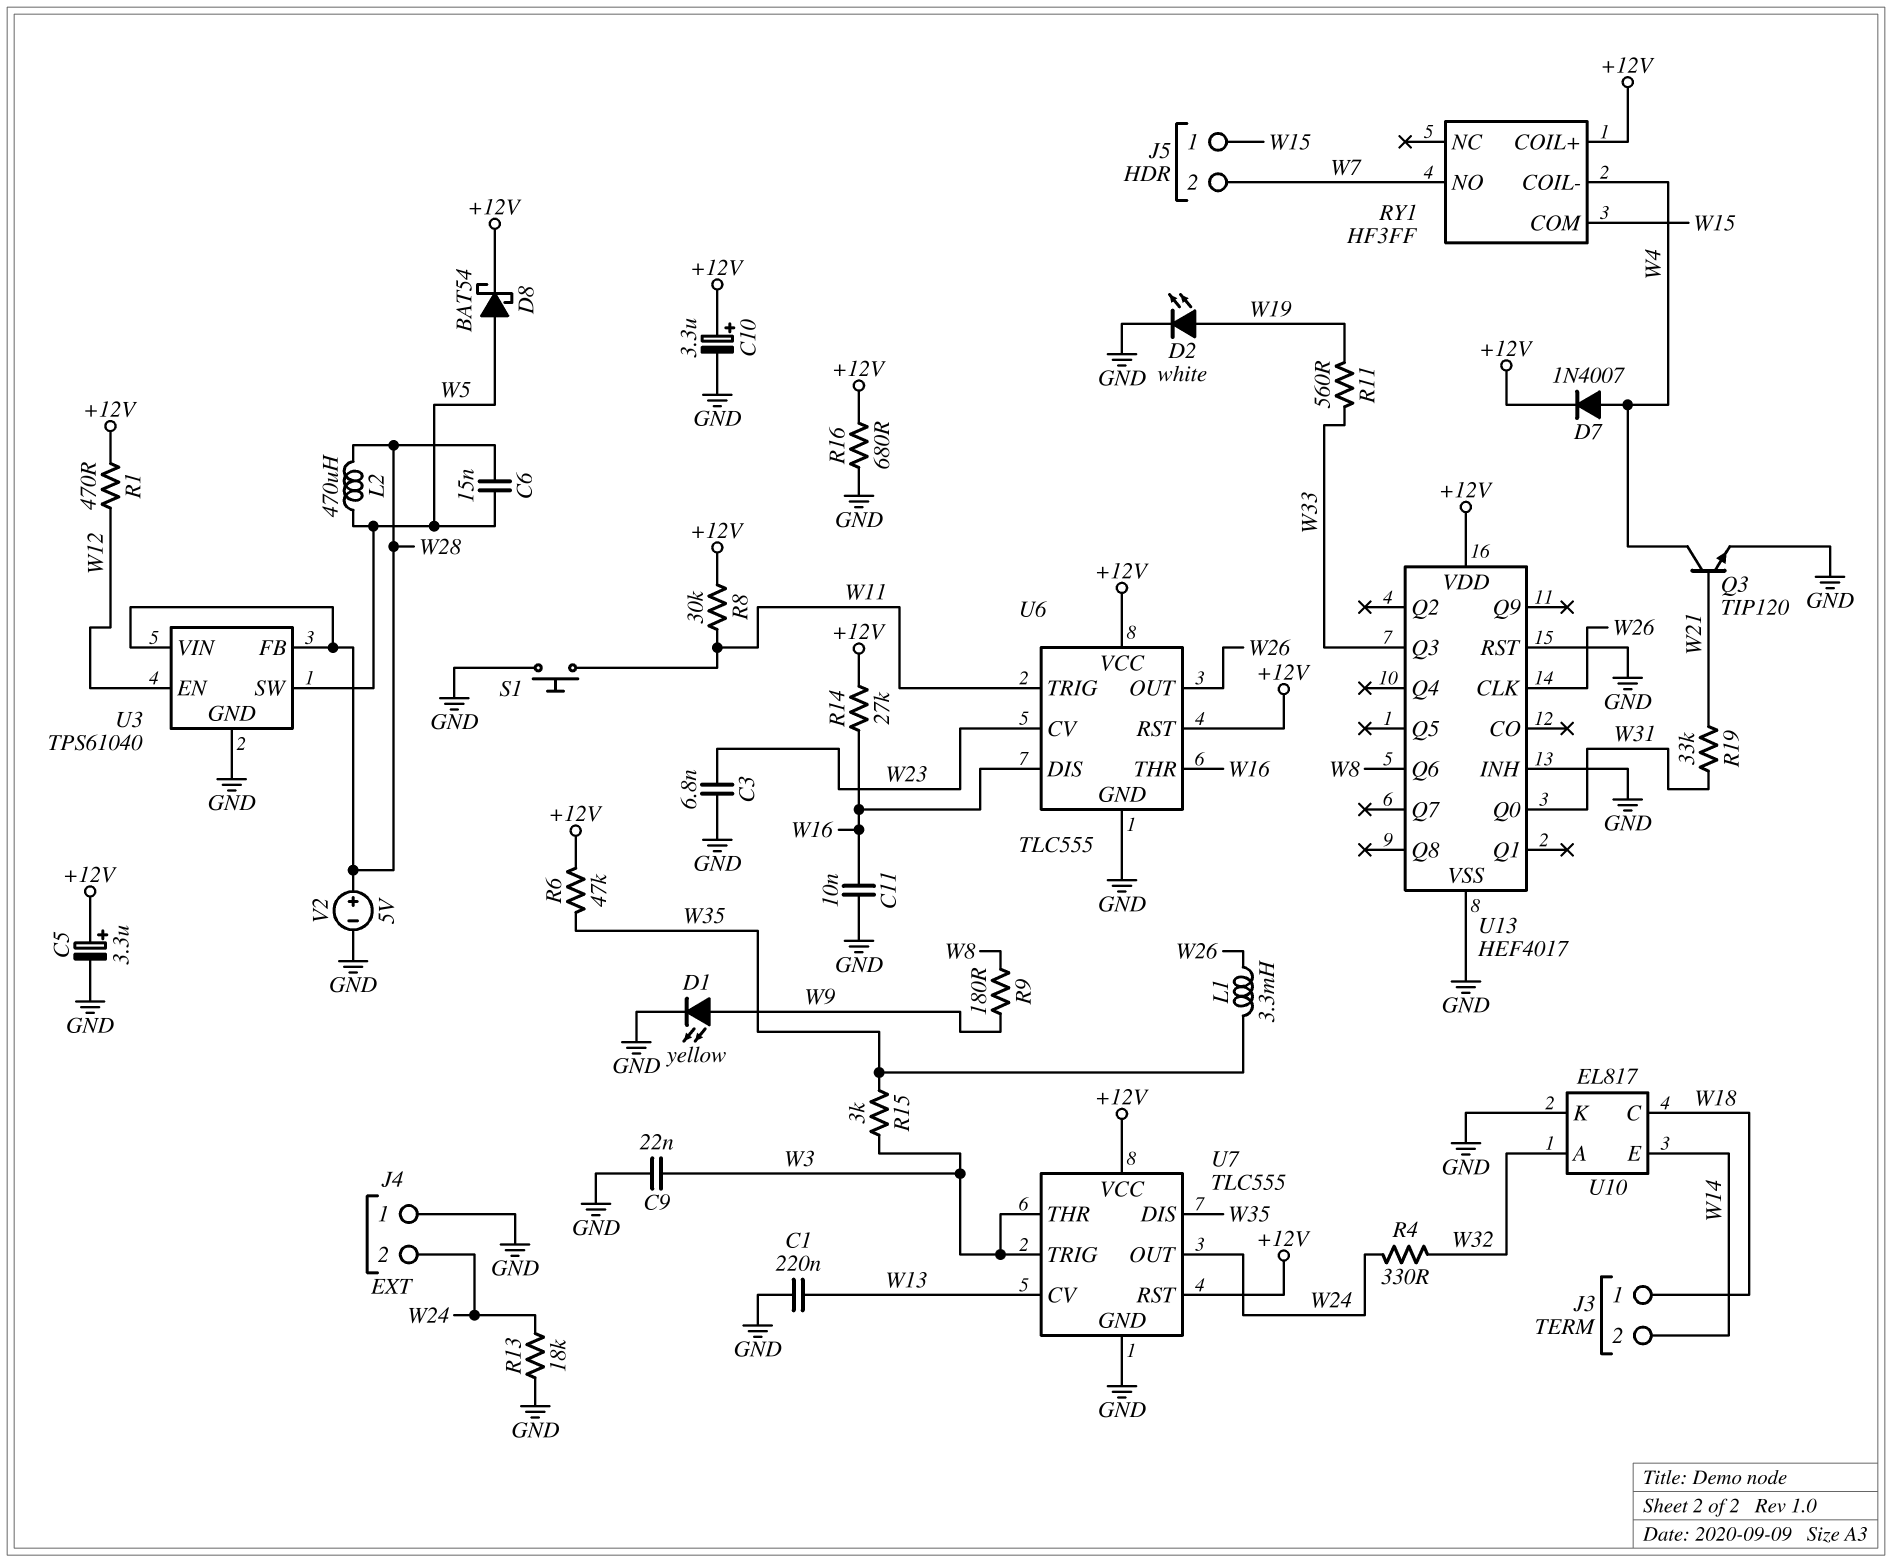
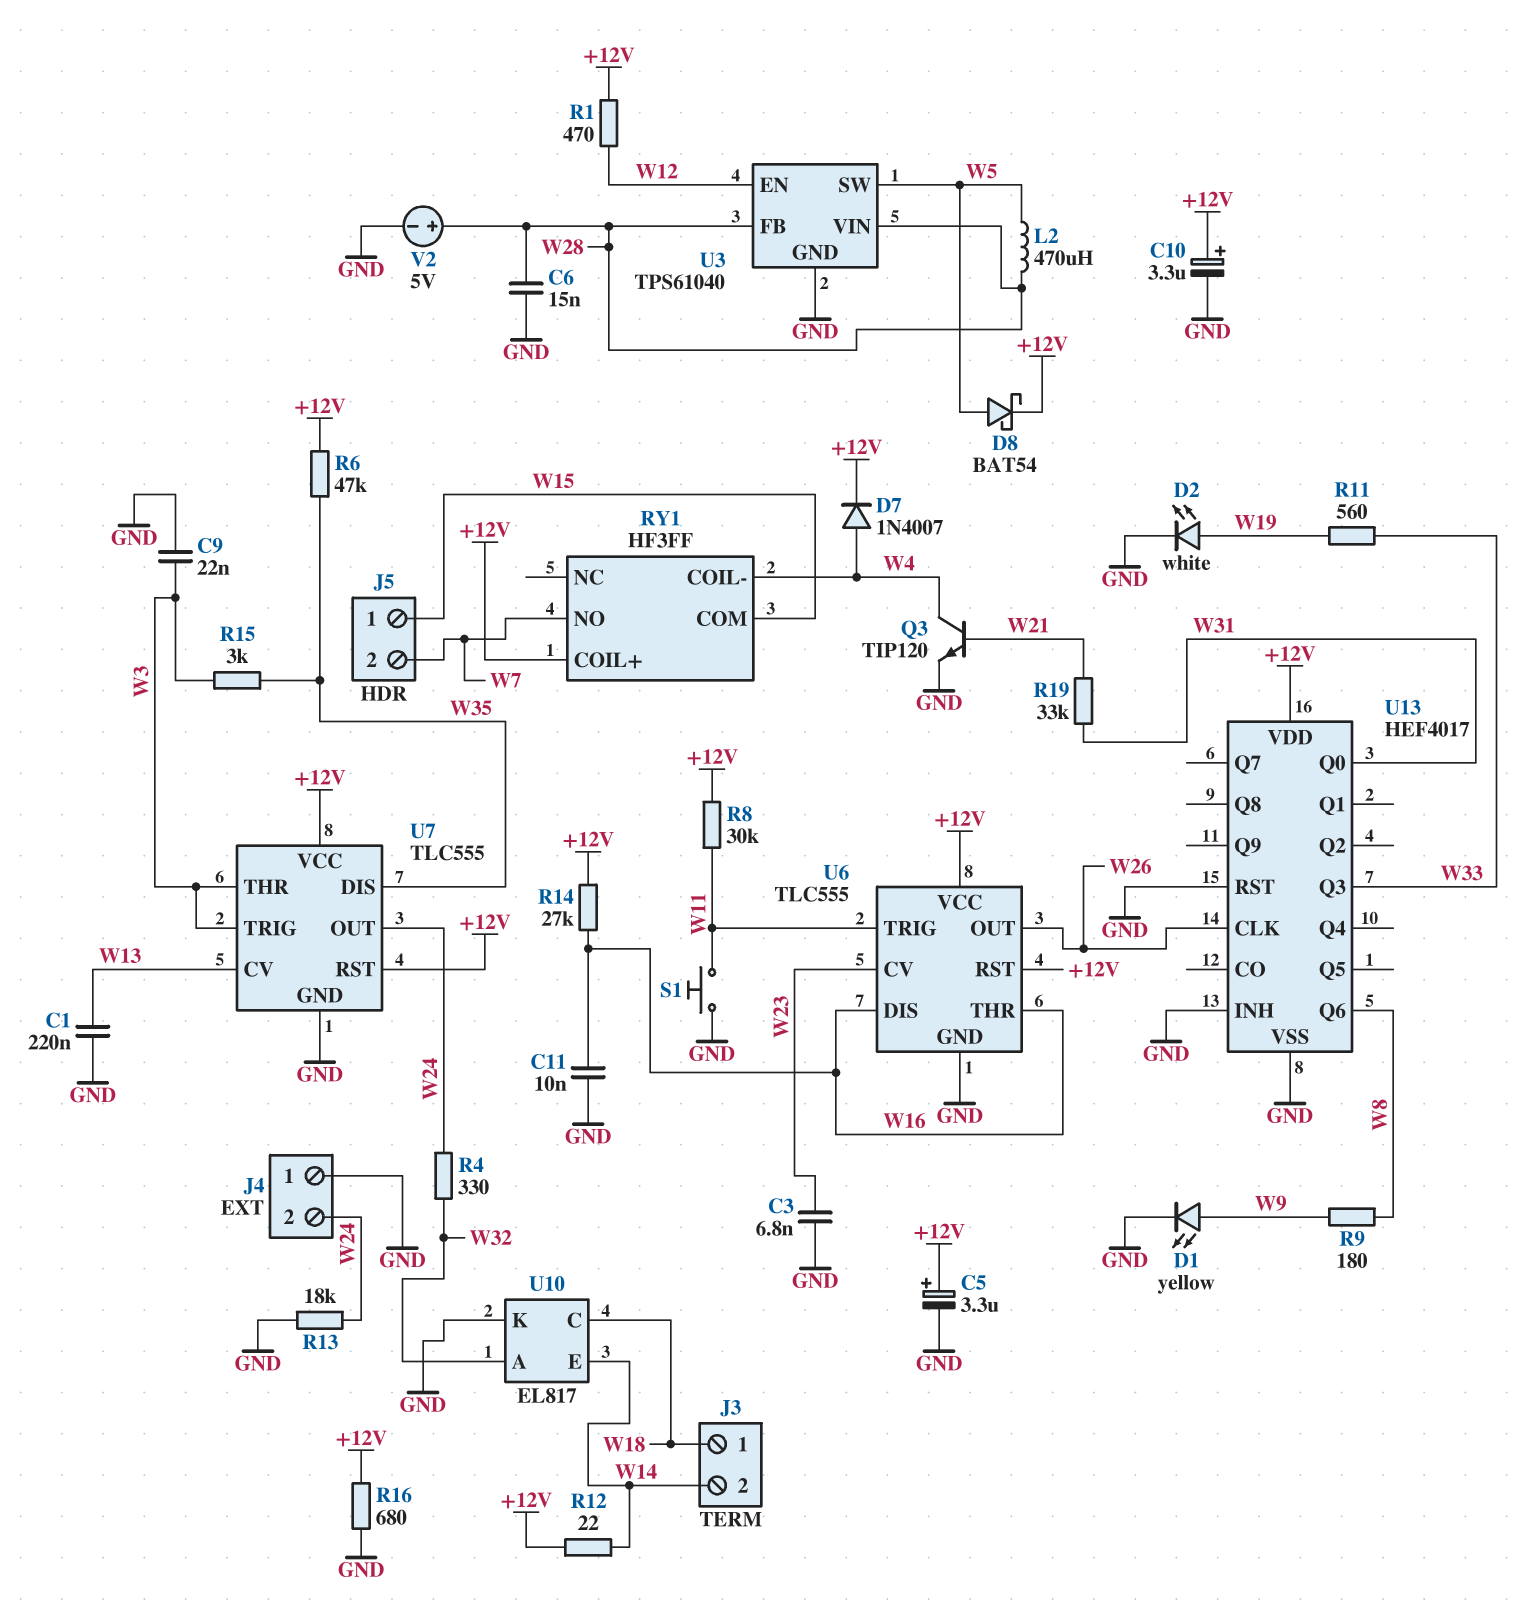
C6: 15nF (W5, W28) -> 15nF (GND, W28)
L1: 3.3mH (W26, W35) -> none
R12: none -> 22 (+12V, W14)

